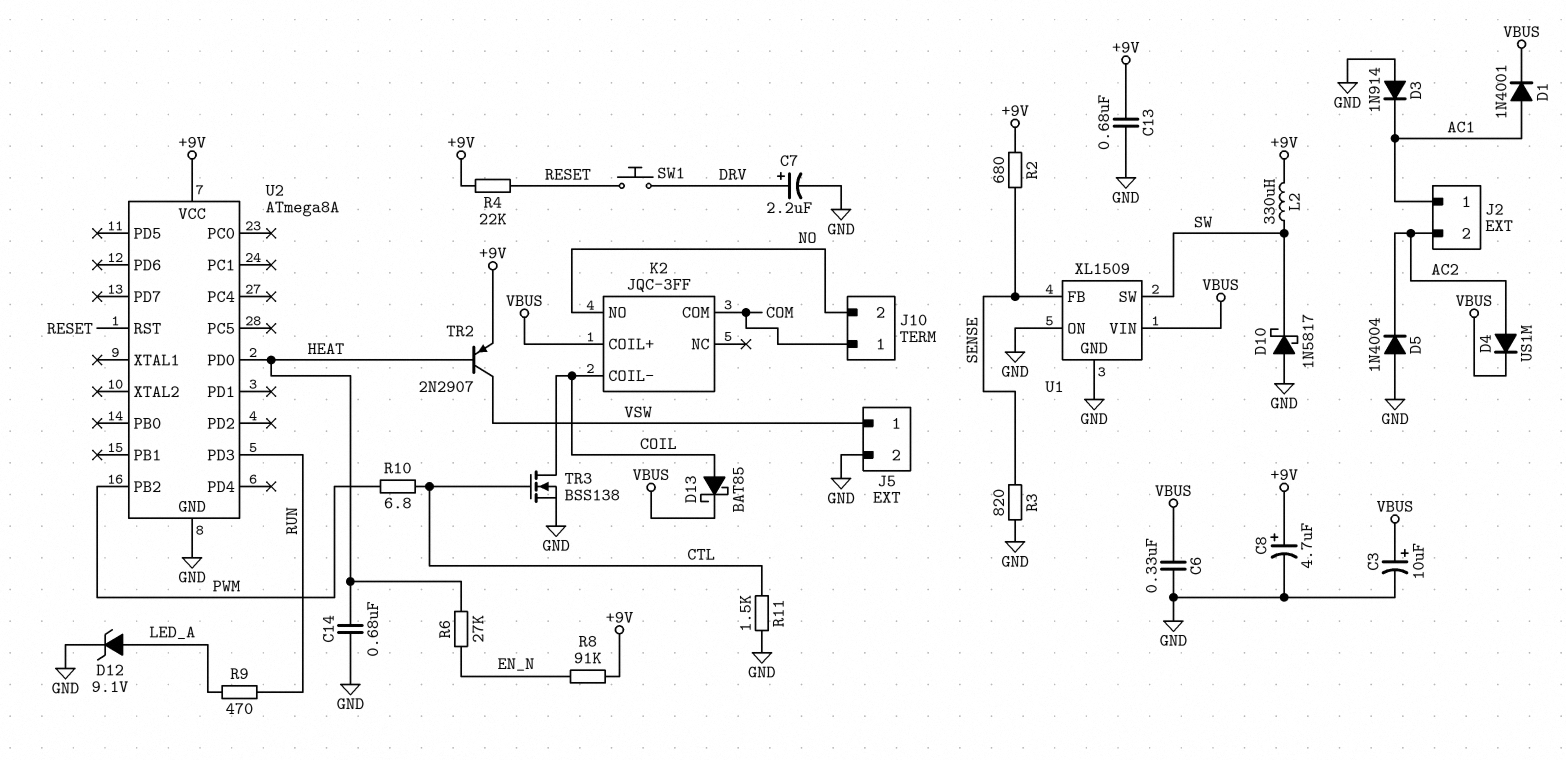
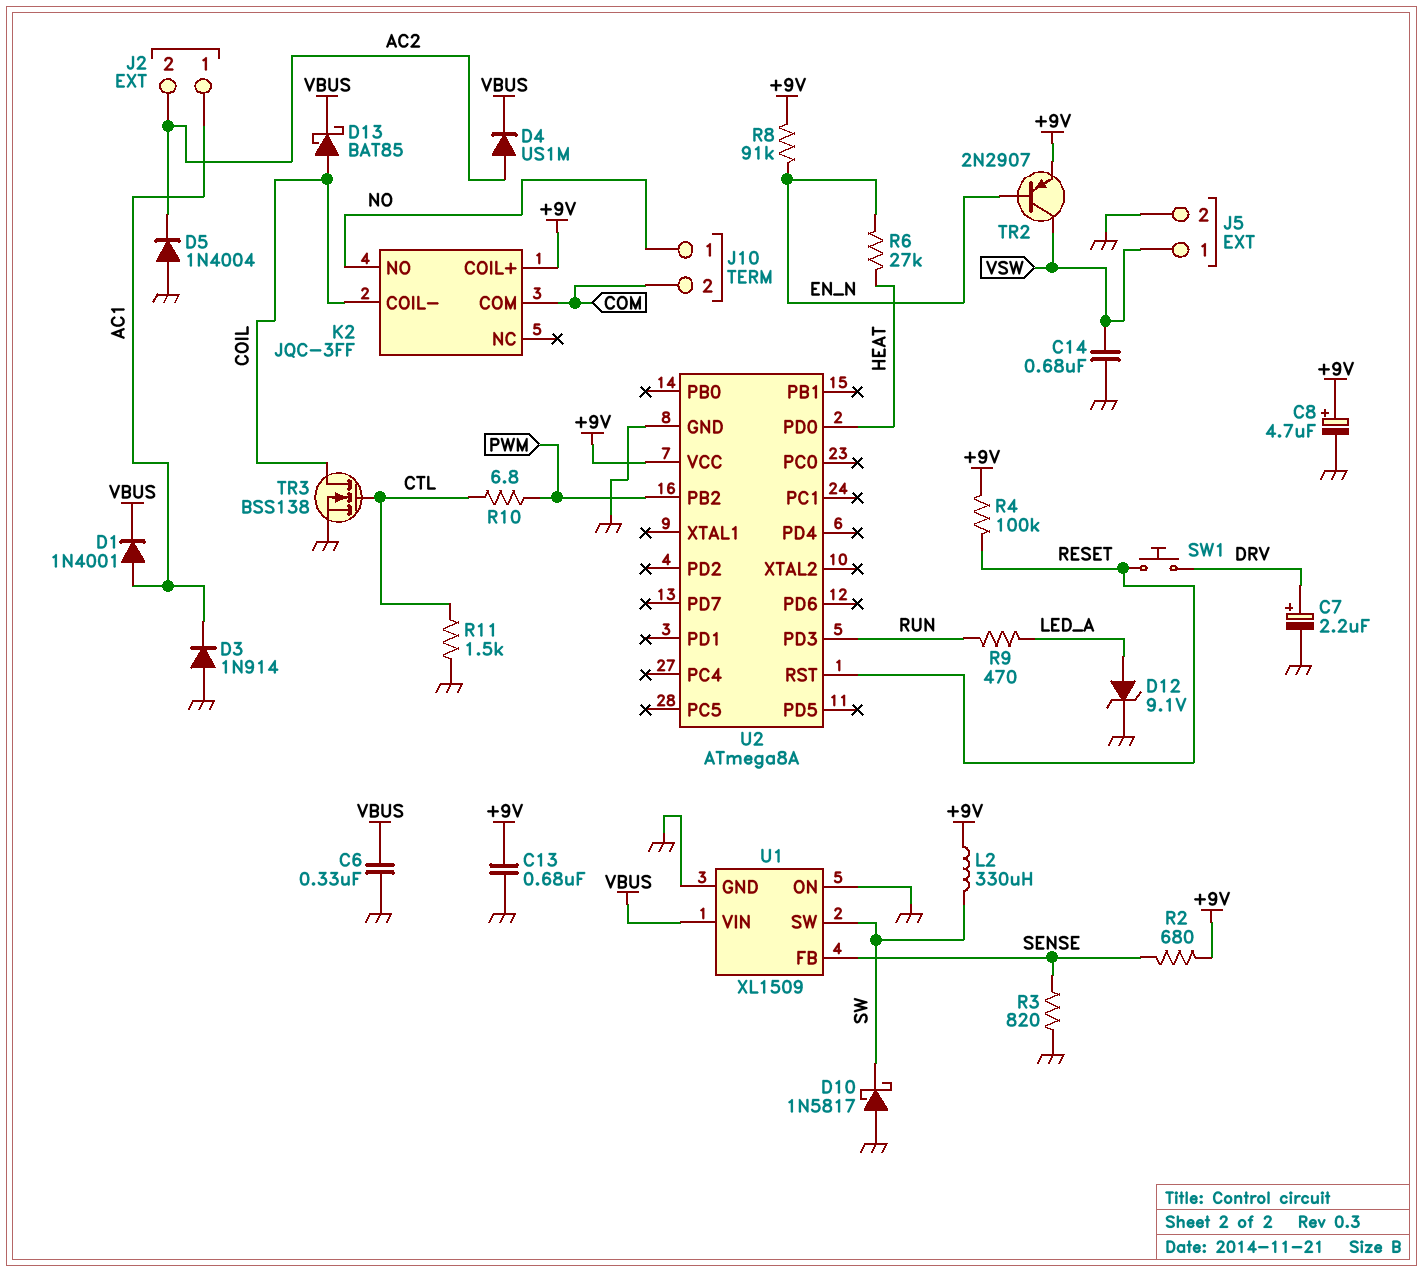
C3: 10uF (plus VBUS, minus GND) -> none
C14: 680nF (GND, HEAT) -> 680nF (GND, VSW)
J10 pin 1: COM -> NO
J10 pin 2: NO -> COM
K2 pin COIL+: VBUS -> +9V
R4: 22k (+9V, RESET) -> 100k (+9V, RESET)
TR2: PNP 2N2907 (B HEAT, C VSW, E +9V) -> PNP 2N2907 (B EN_N, C VSW, E +9V)

